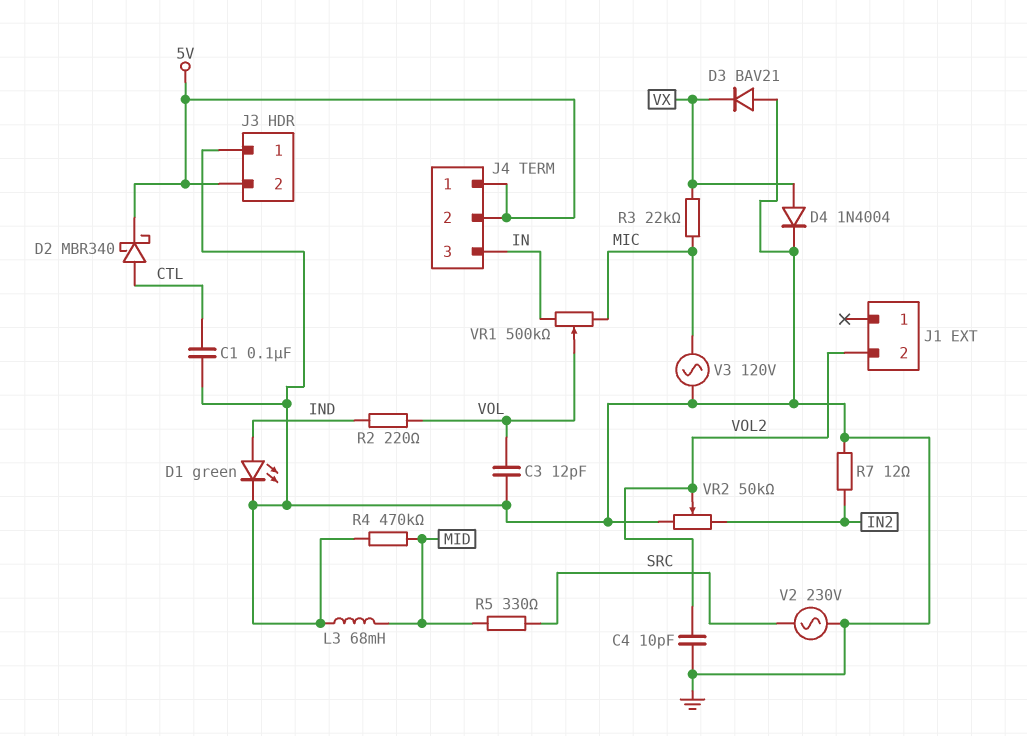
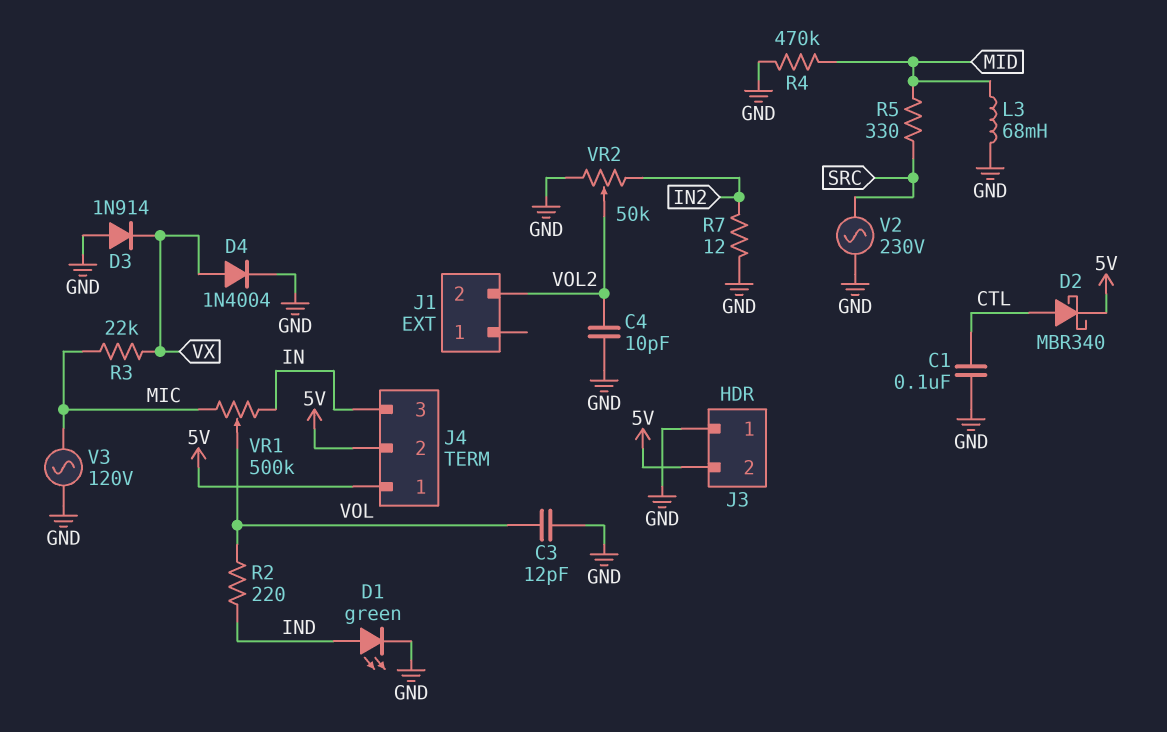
D3: diode BAV21 (A GND, K VX) -> diode 1N914 (A GND, K VX)

